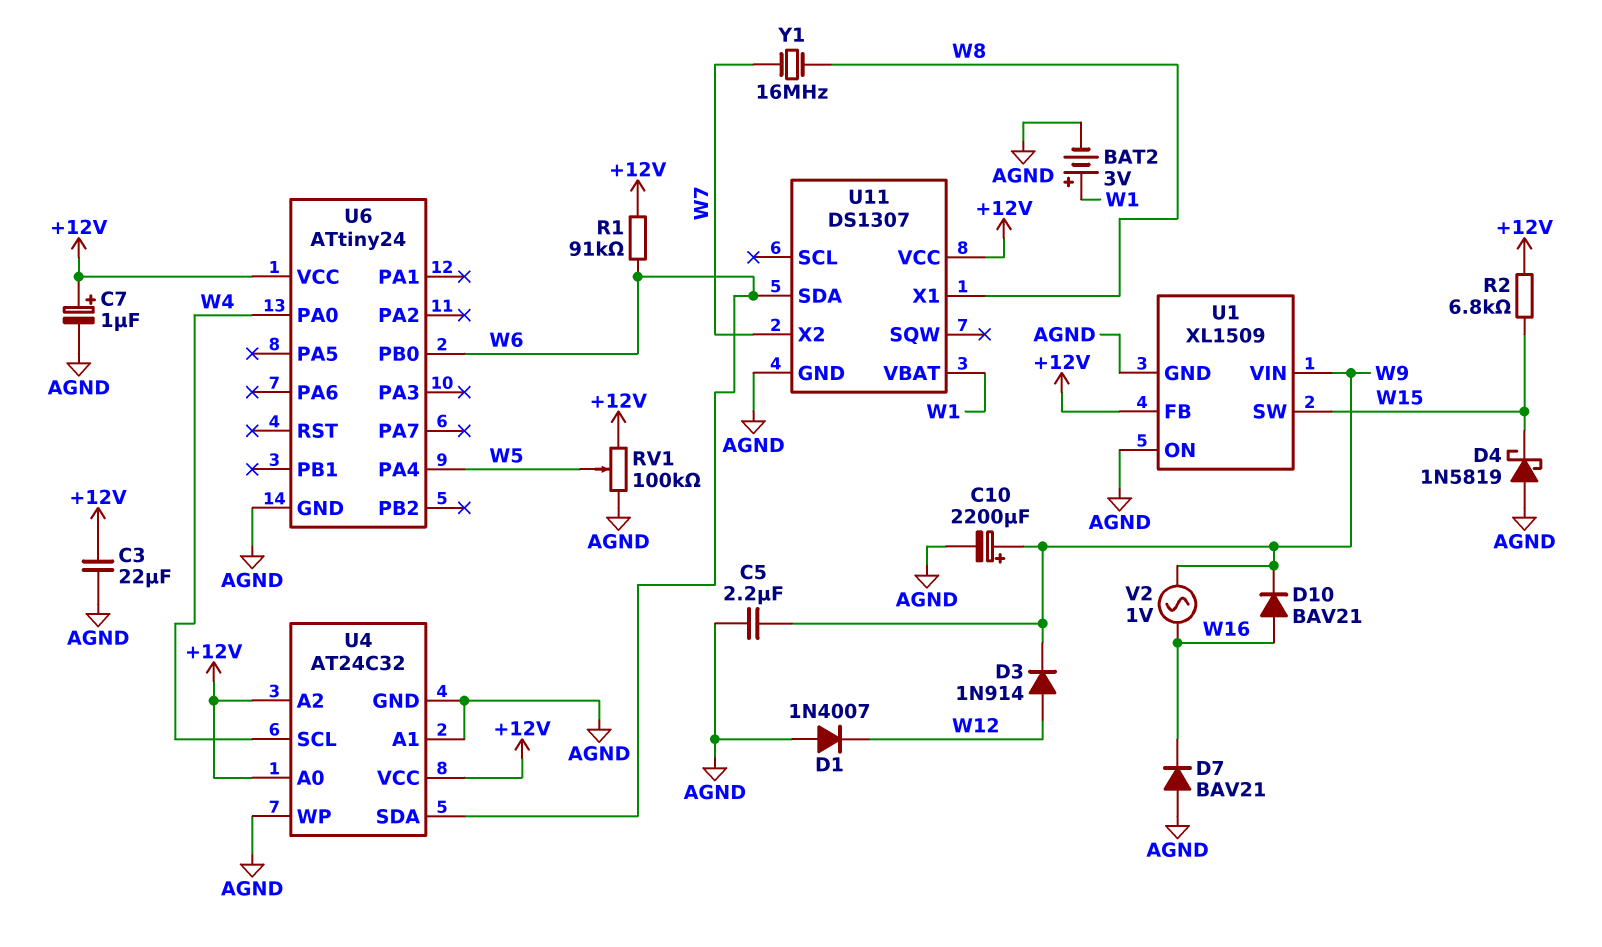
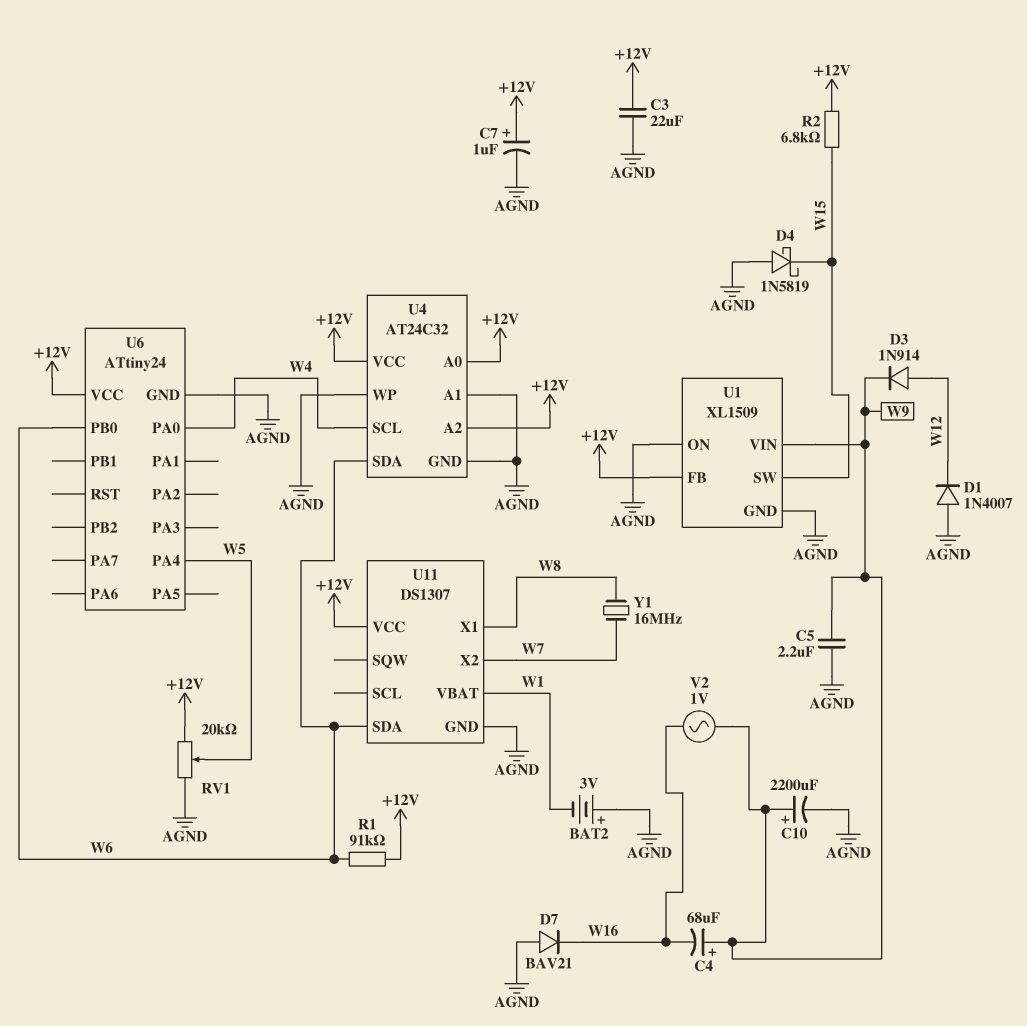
BAT2: 3V (plus W1, minus AGND) -> 3V (plus AGND, minus W1)
C4: none -> 68uF (plus W9, minus W16)
D10: diode BAV21 (A W16, K W9) -> none
RV1: 100k (+12V, AGND, wiper W5) -> 20k (+12V, AGND, wiper W5)

